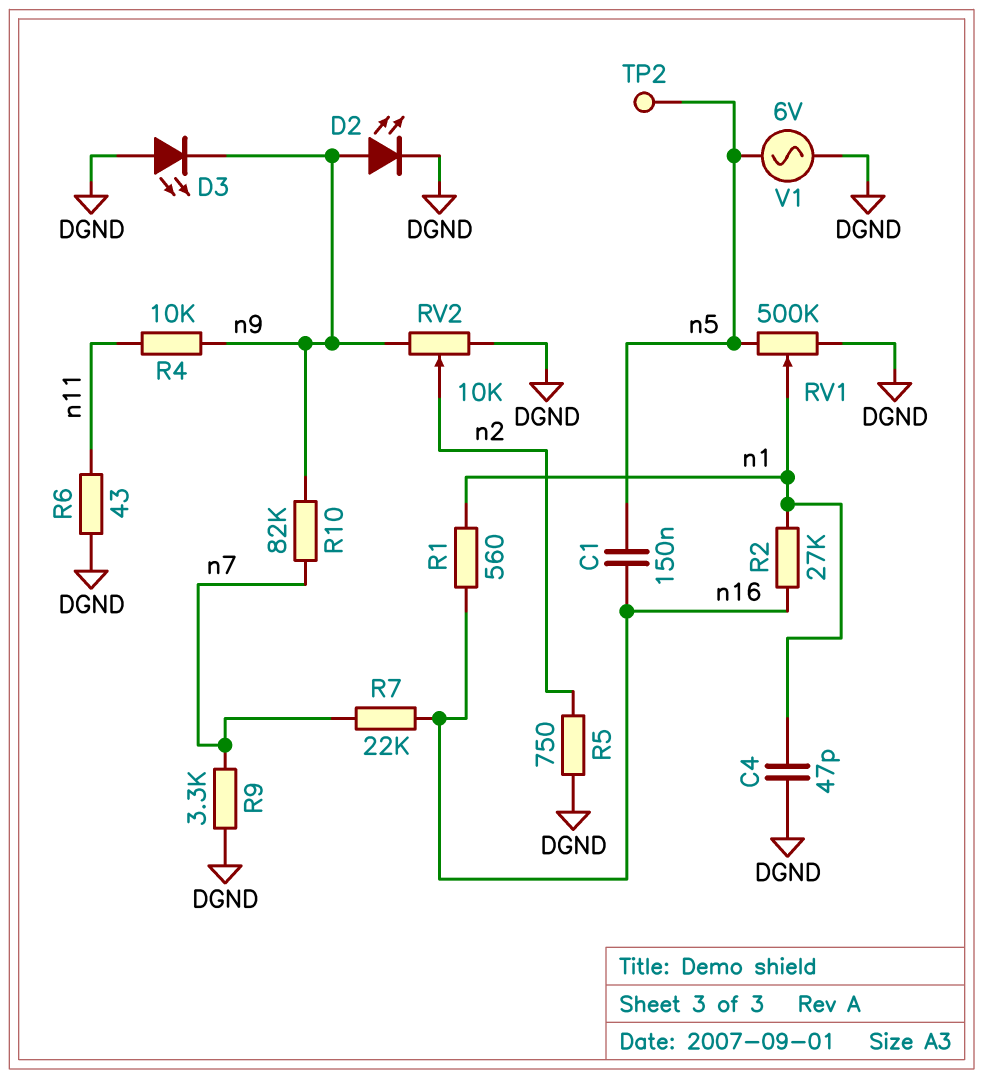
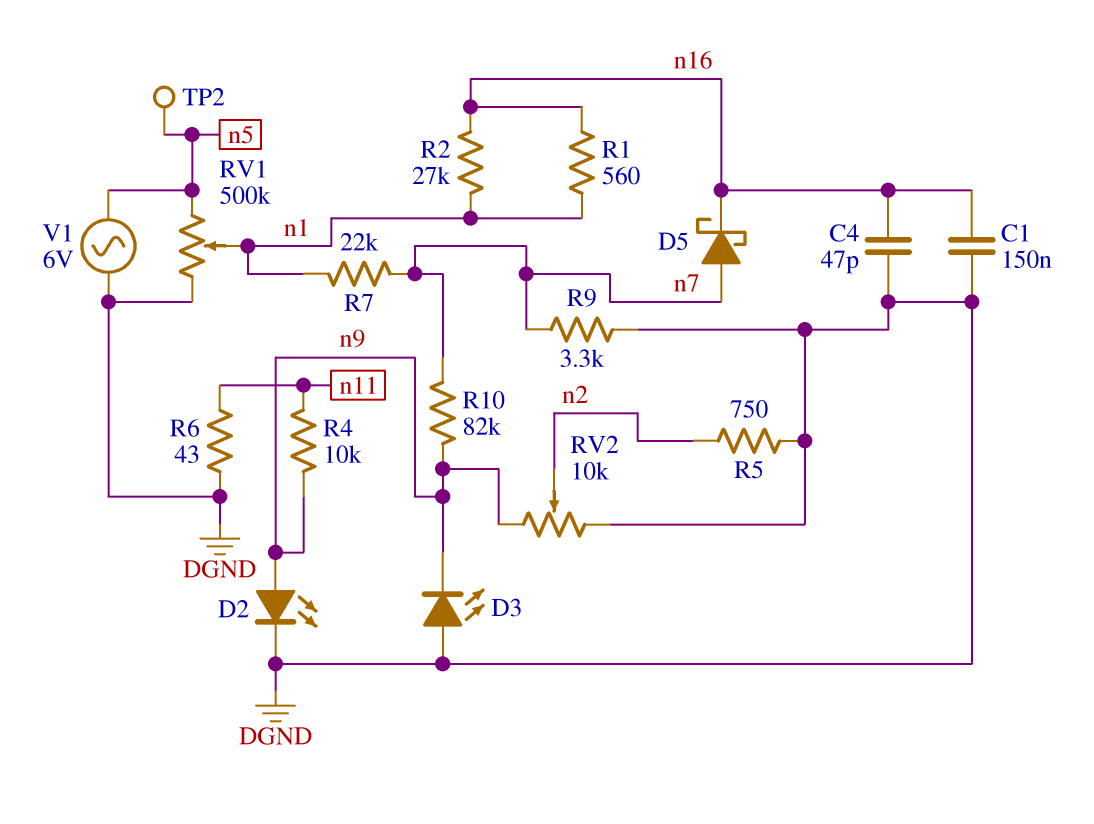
C1: 150nF (n5, n16) -> 150nF (DGND, n16)
C4: 47pF (DGND, n1) -> 47pF (DGND, n16)
D5: none -> schottky (A n7, K n16)
R7: 22k (n7, n16) -> 22k (n1, n7)

